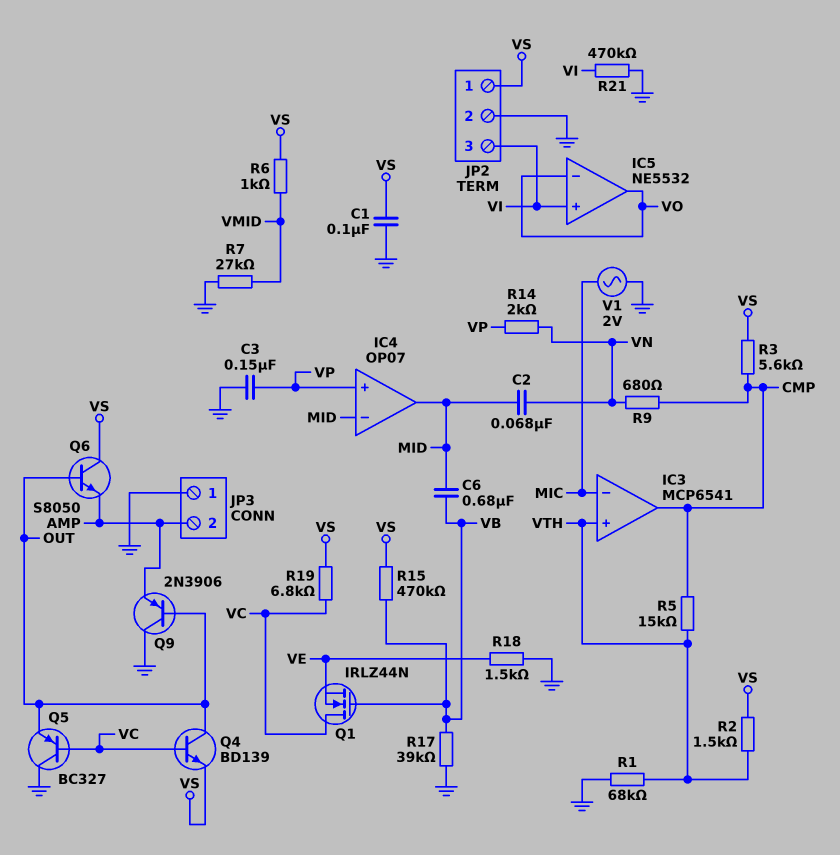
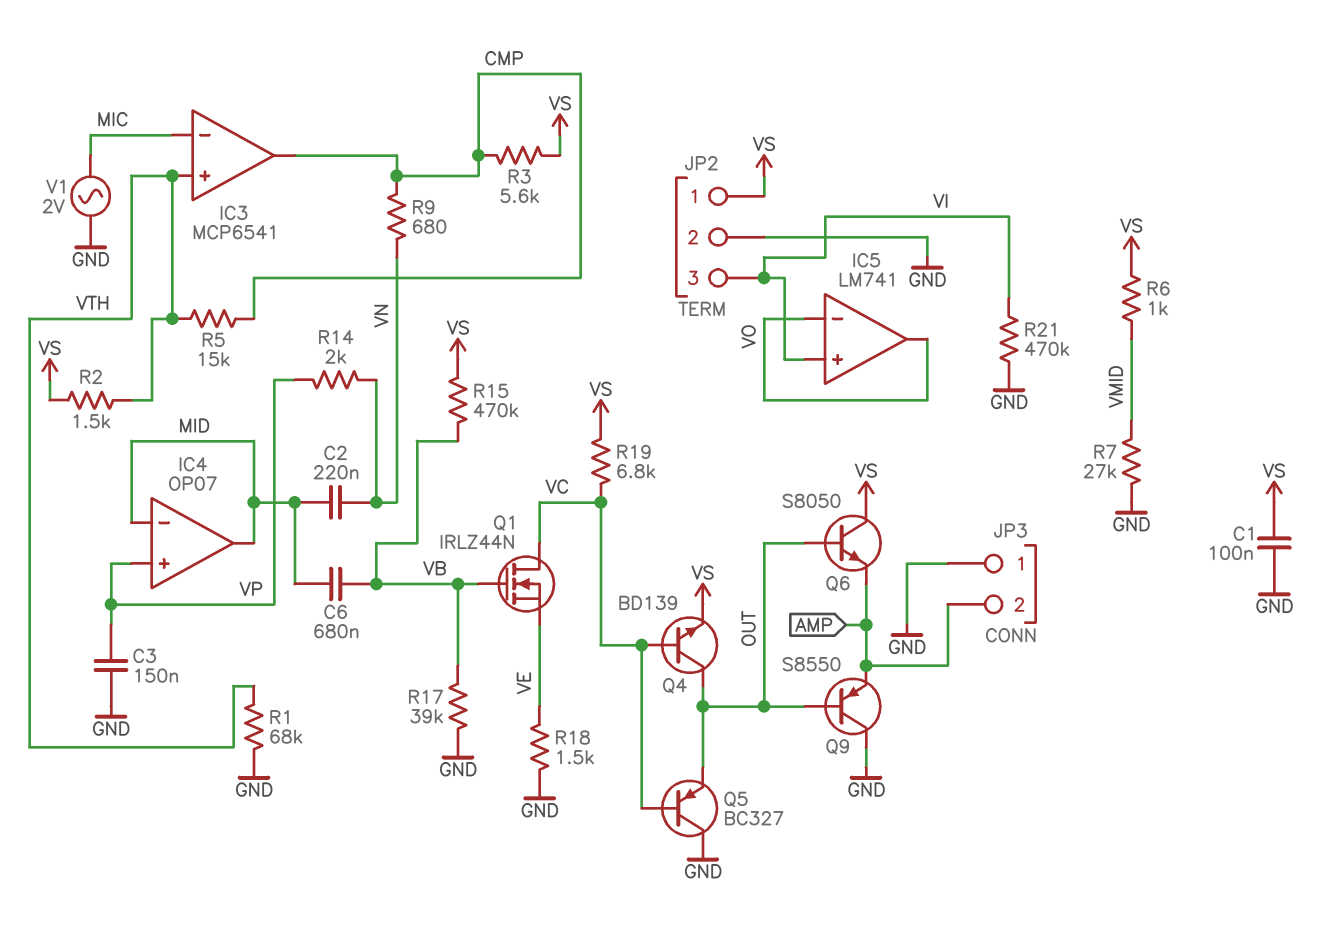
C2: 68nF (MID, VN) -> 220nF (MID, VN)
IC5: NE5532 -> LM741
Q9: PNP 2N3906 (B OUT, C GND, E AMP) -> PNP S8550 (B OUT, C GND, E AMP)

